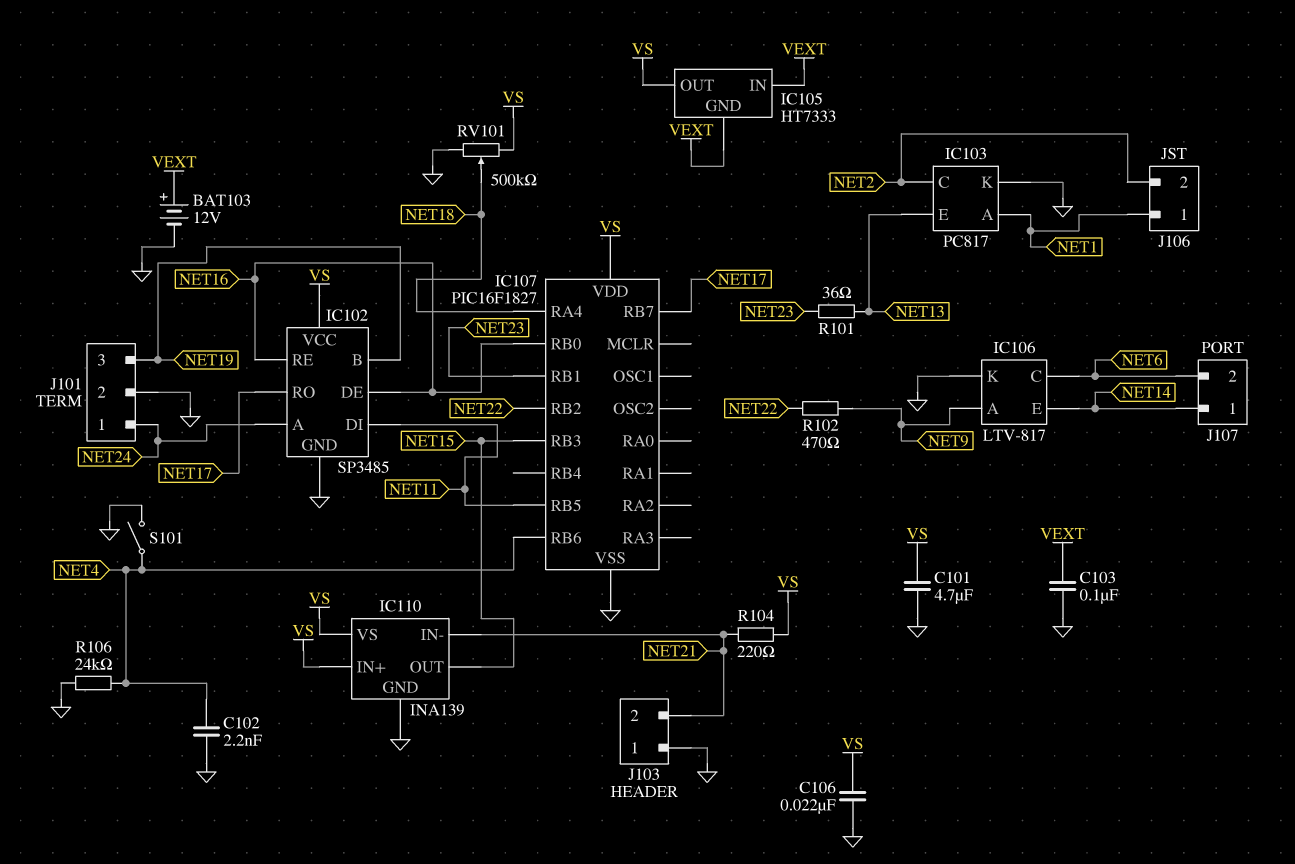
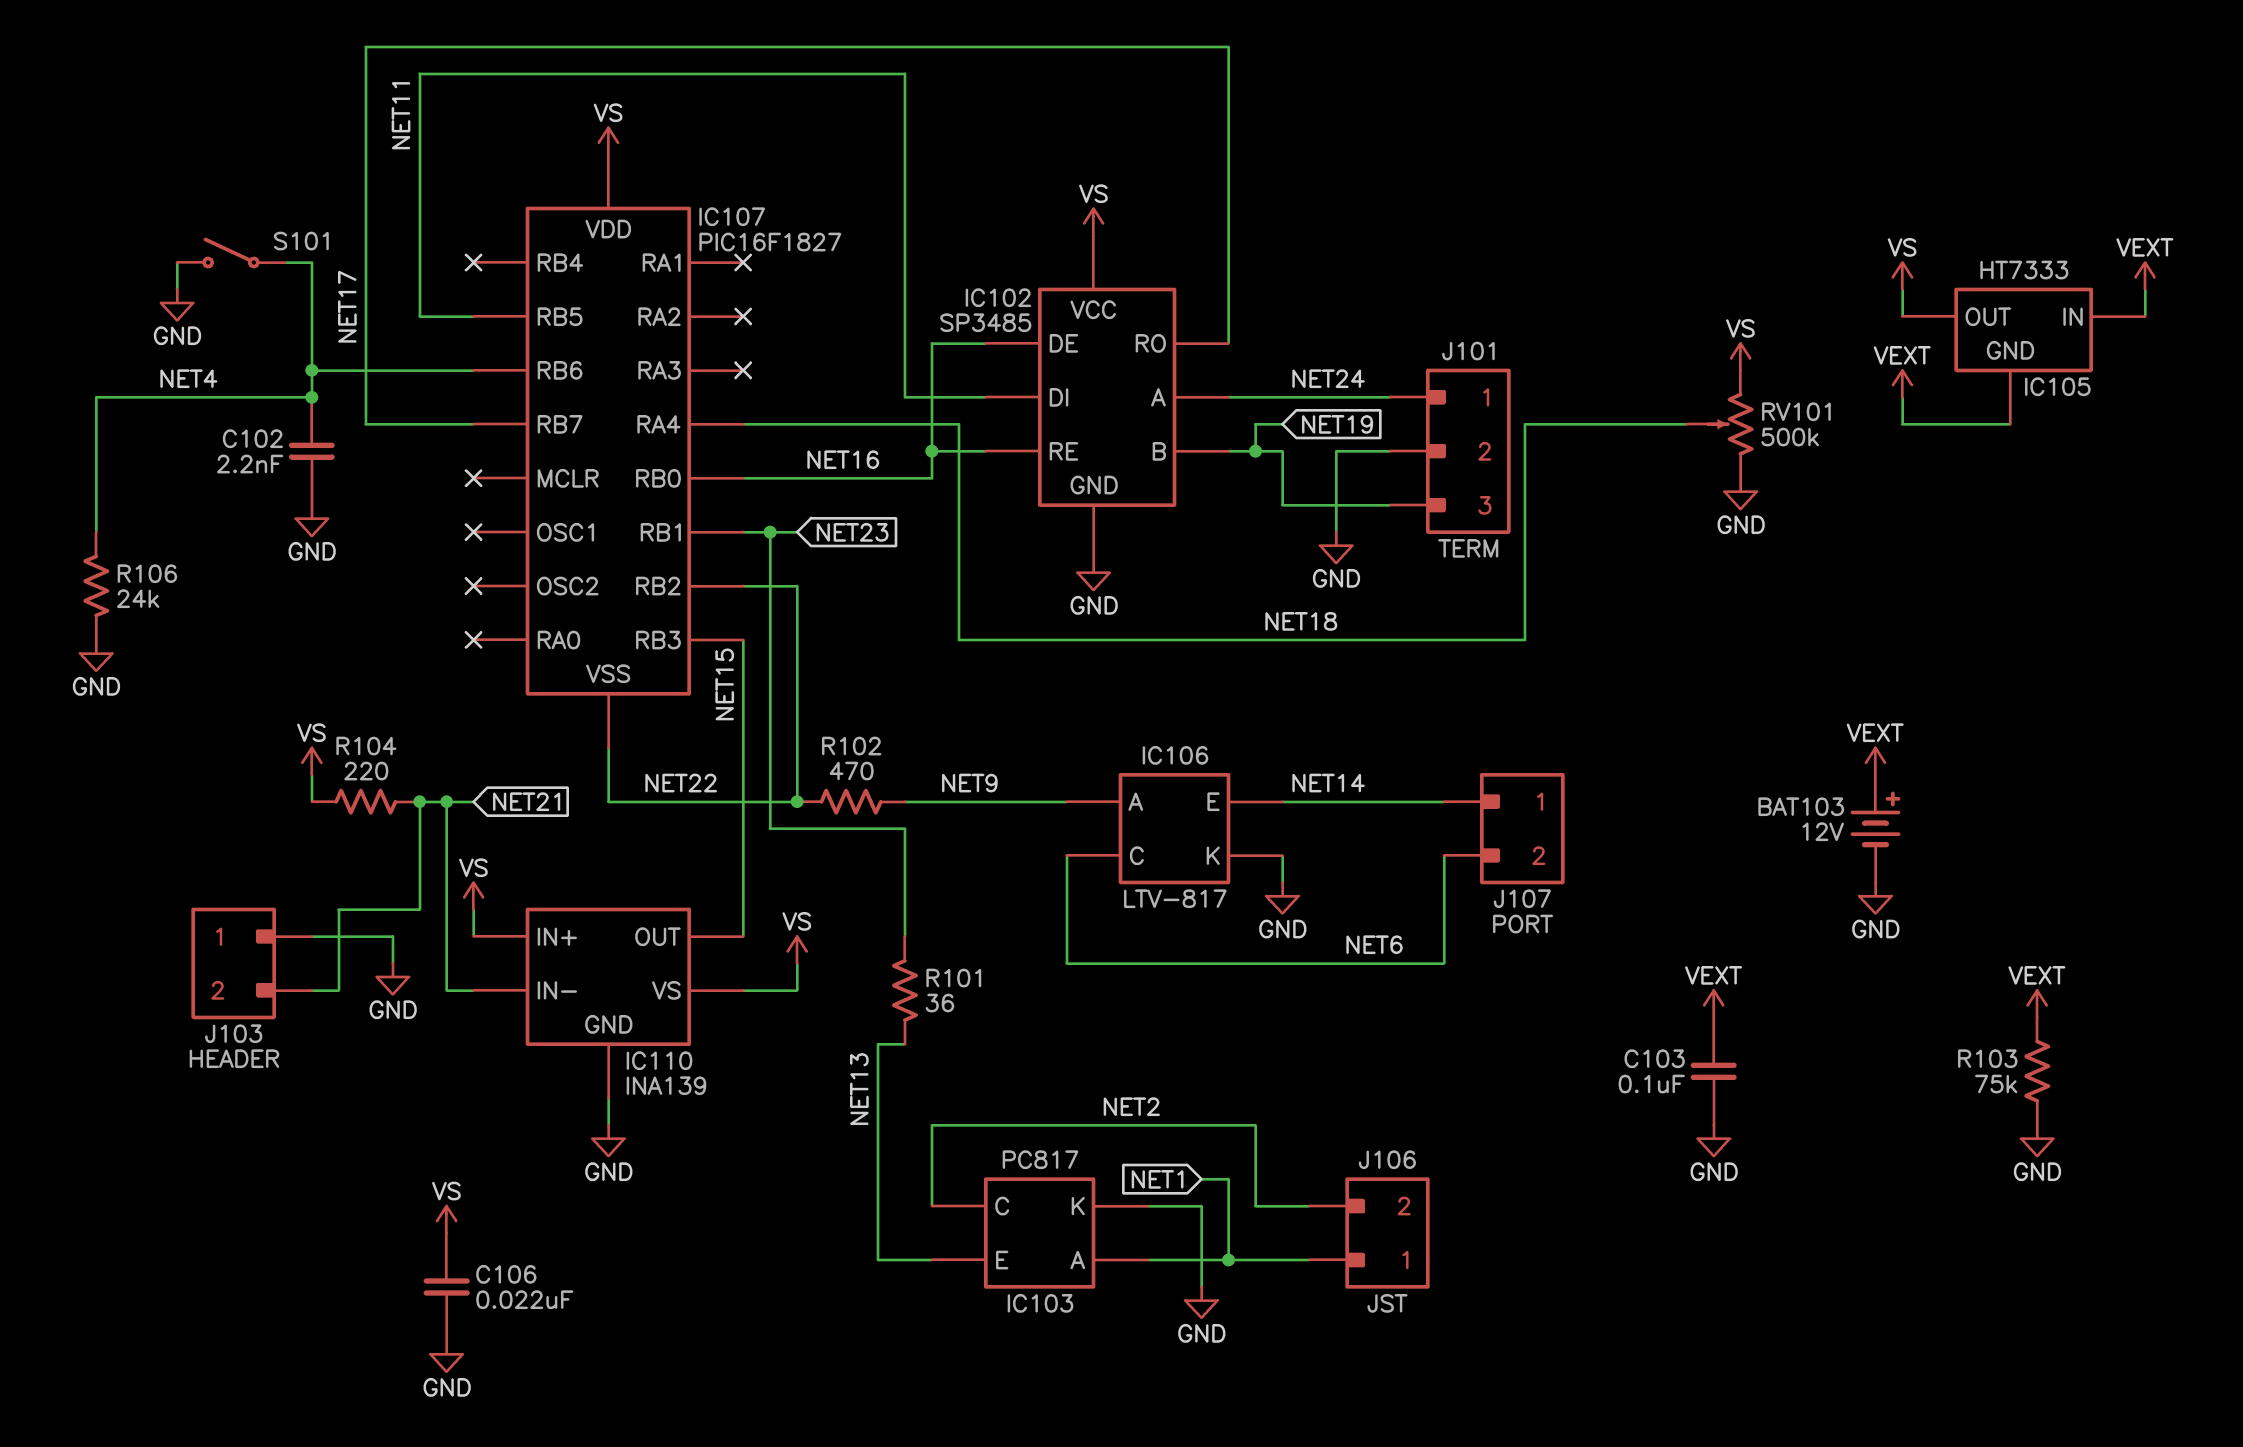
C101: 4.7uF (GND, VS) -> none
IC107 pin VSS: GND -> NET22
R103: none -> 75k (GND, VEXT)

